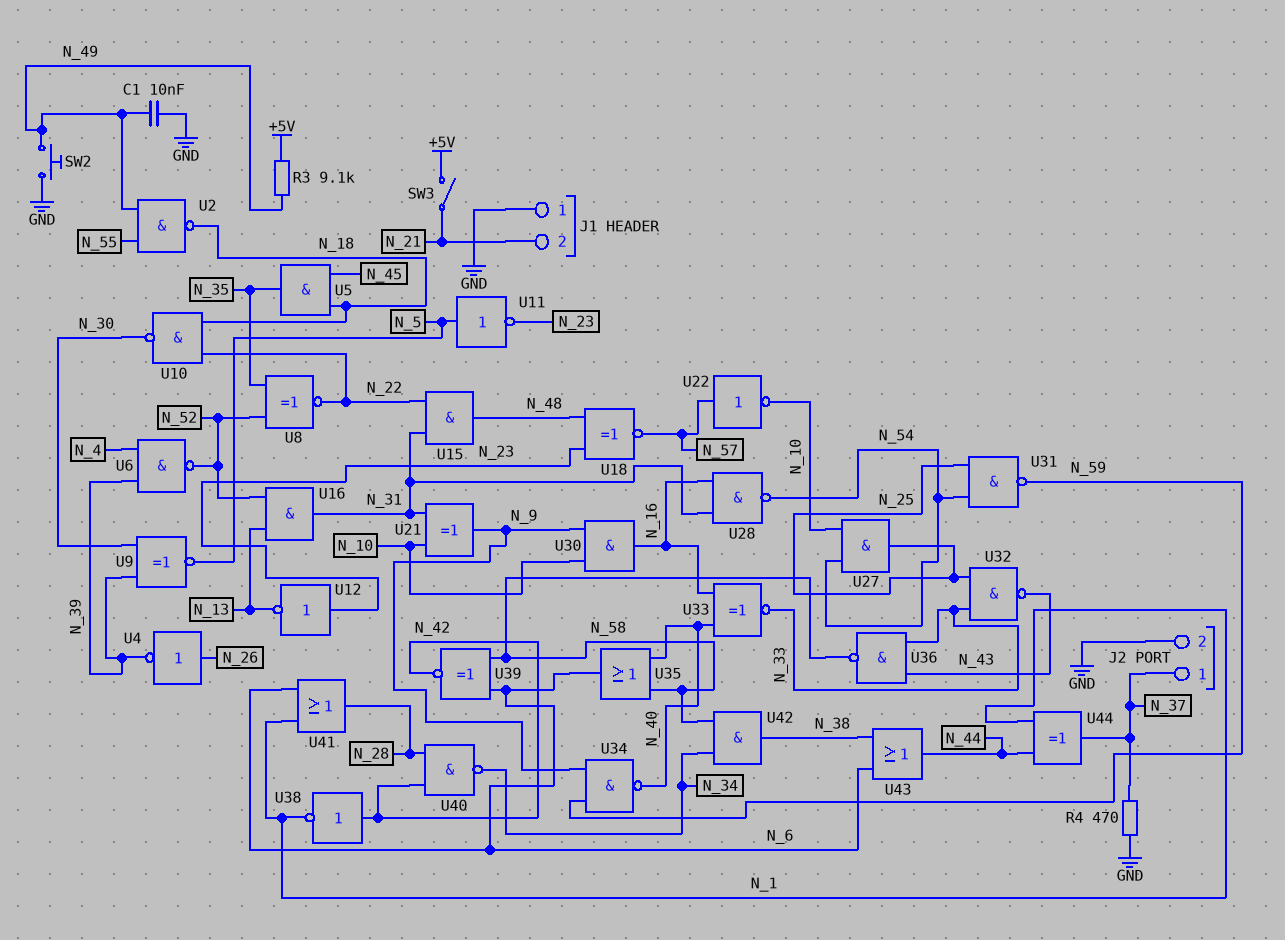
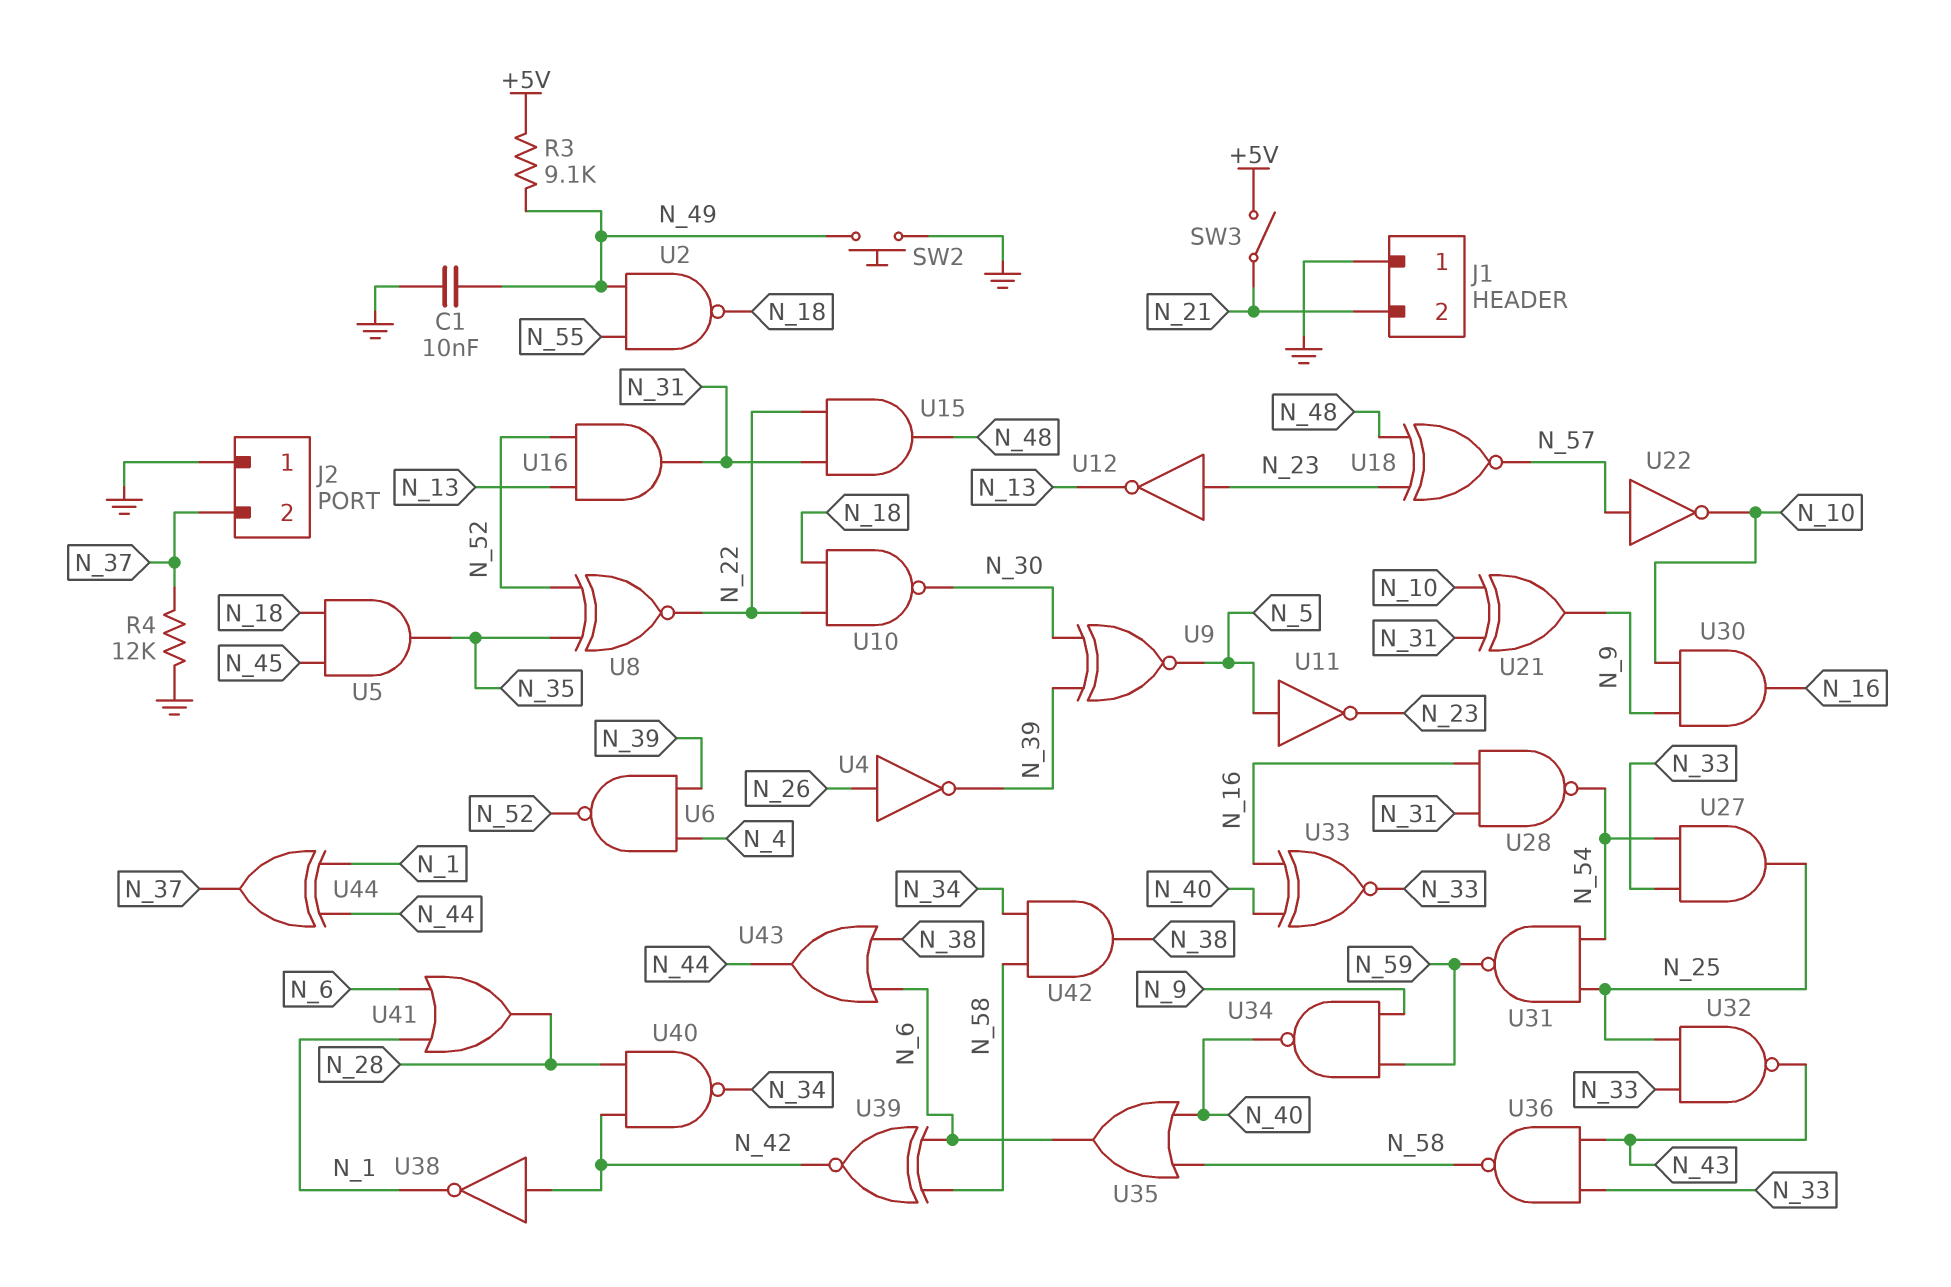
J2 pin 1: N_37 -> GND
J2 pin 2: GND -> N_37
R4: 470 (GND, N_37) -> 12k (GND, N_37)
U27: AND (in N_10, in N_54, out N_25) -> AND (in N_33, in N_54, out N_25)

